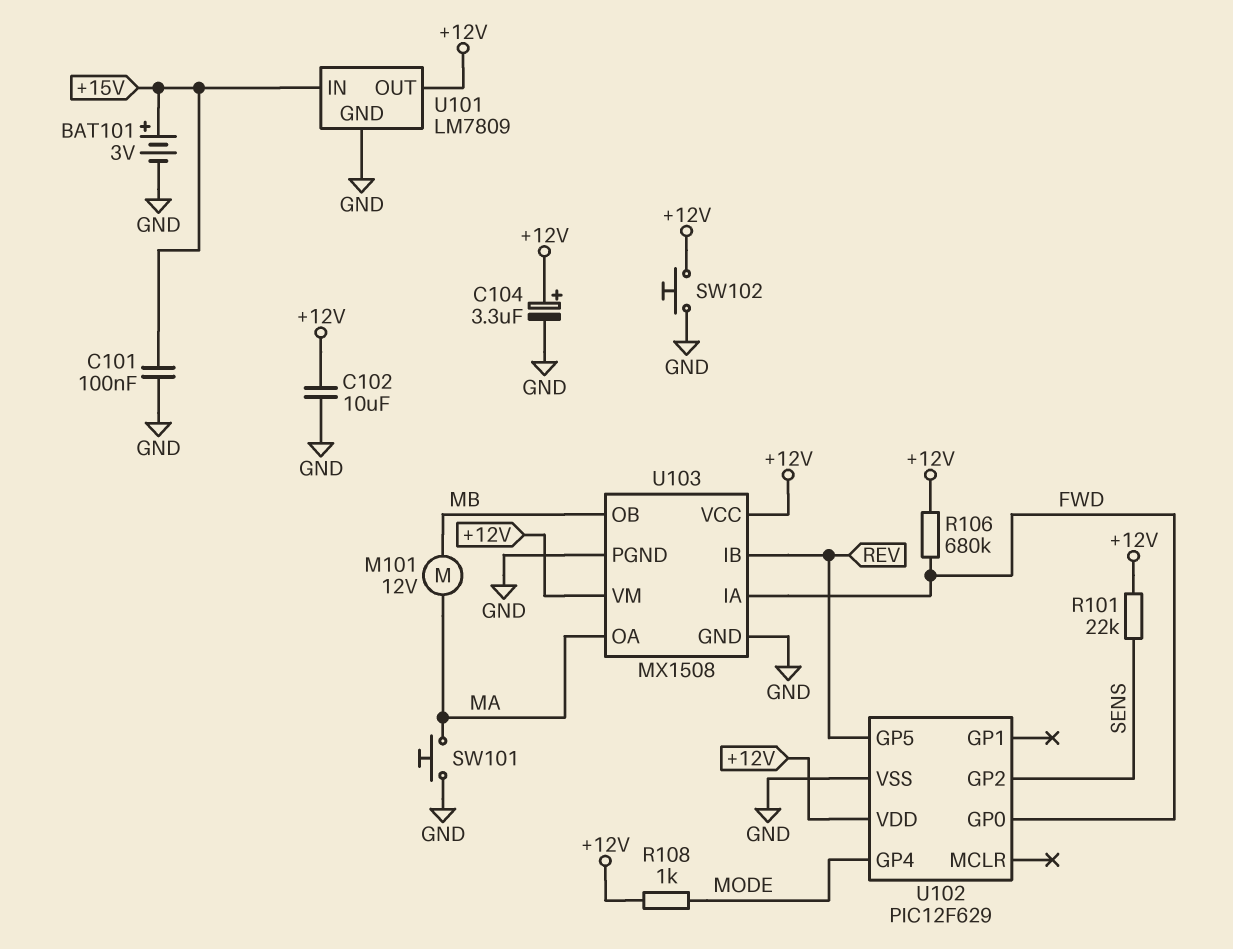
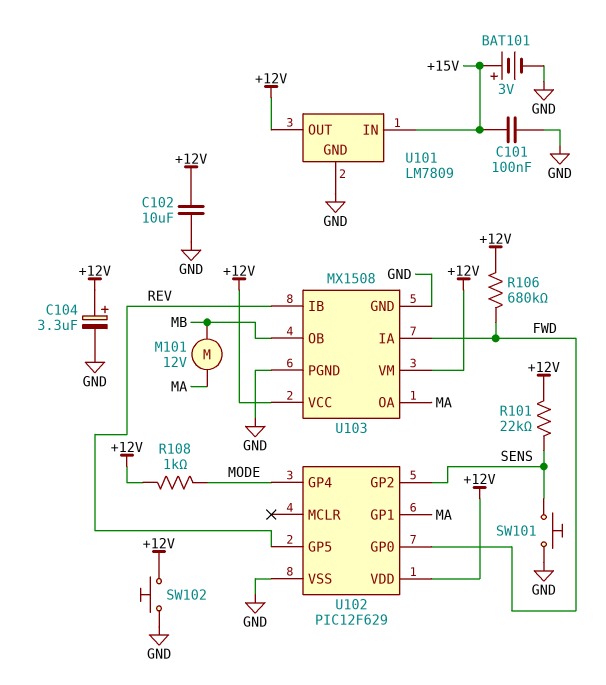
SW101: button (GND, MA) -> button (GND, SENS)
U102 pin GP1: none -> MA

